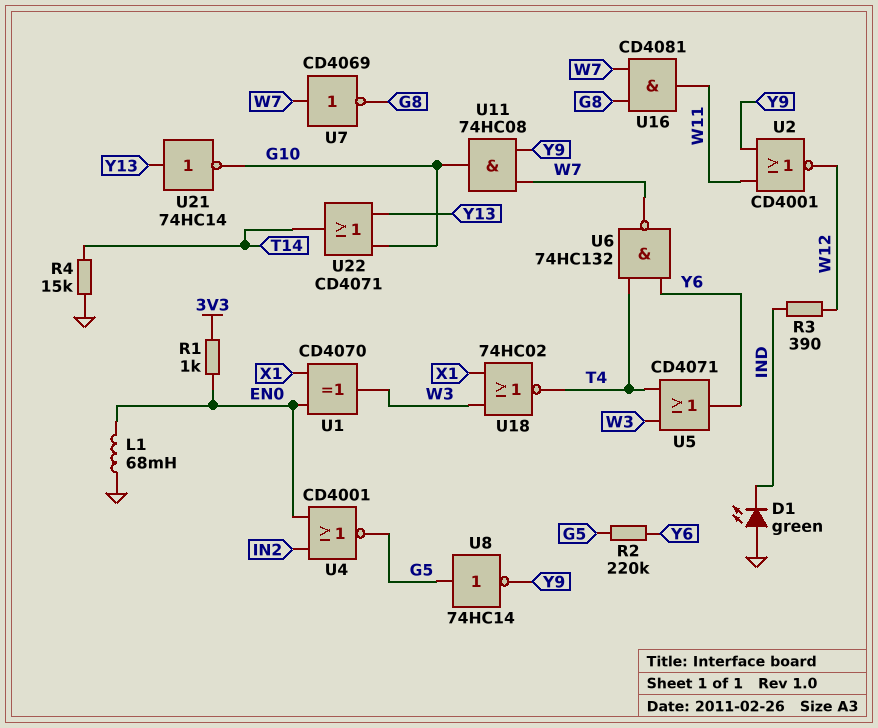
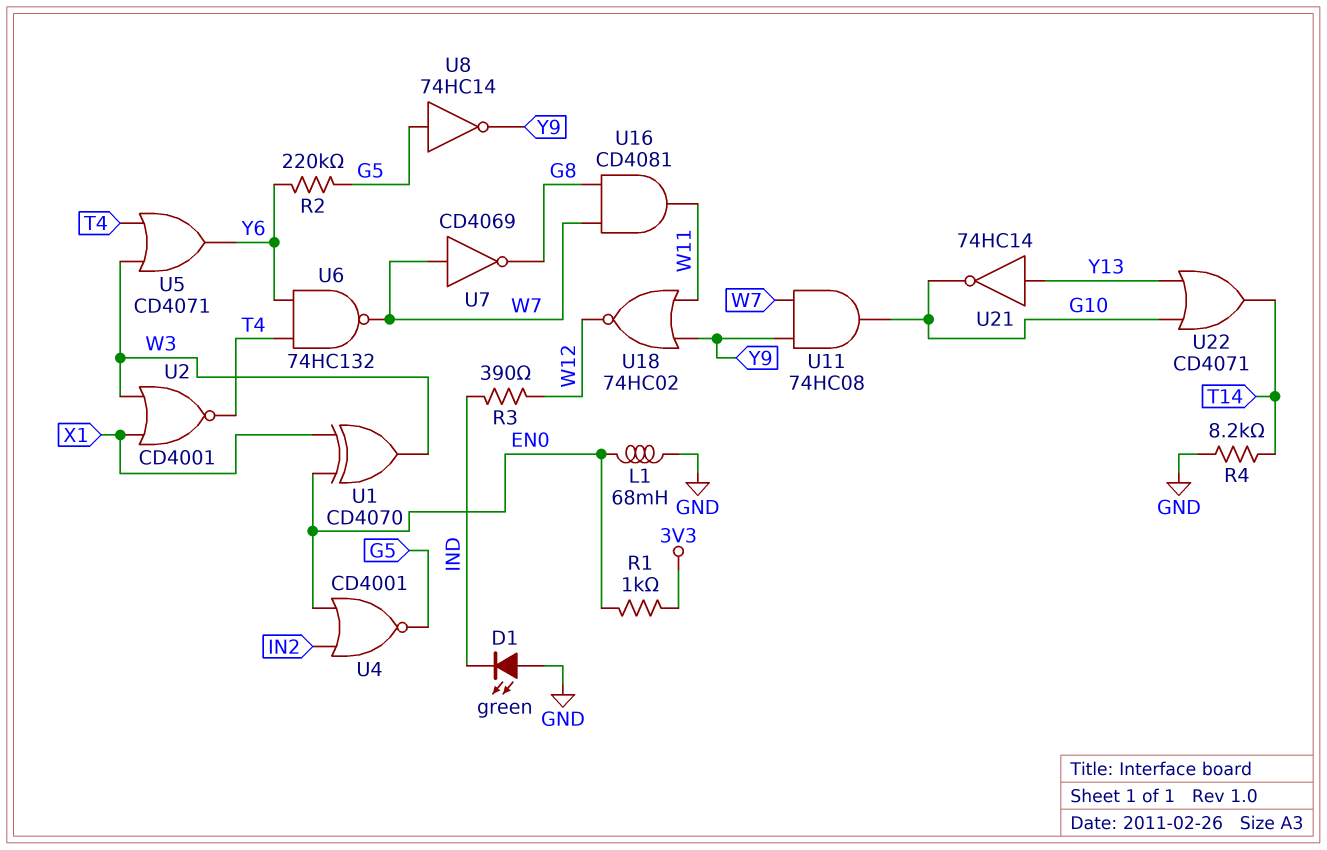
R4: 15k (GND, T14) -> 8.2k (GND, T14)
U2: NOR CD4001 (in W11, in Y9, out W12) -> NOR CD4001 (in W3, in X1, out T4)
U18: NOR 74HC02 (in W3, in X1, out T4) -> NOR 74HC02 (in W11, in Y9, out W12)

